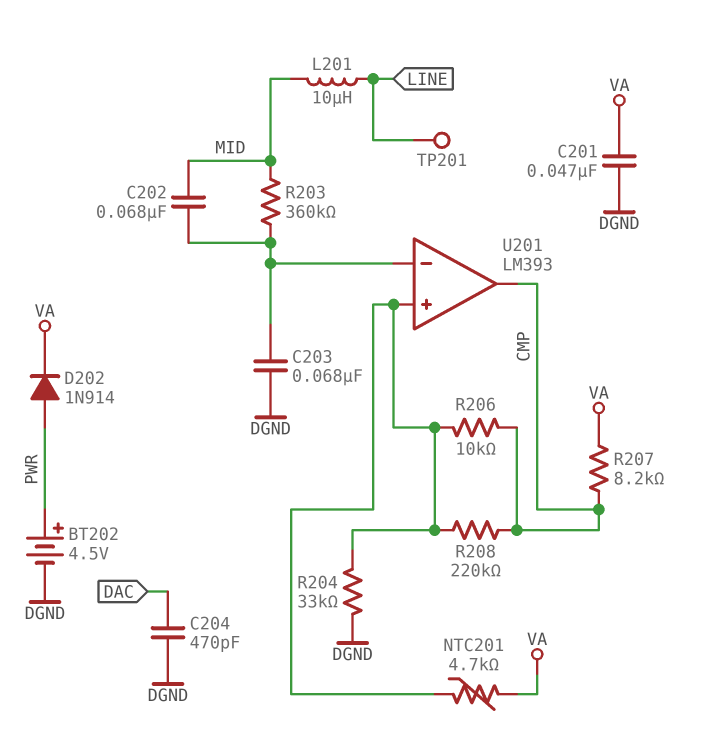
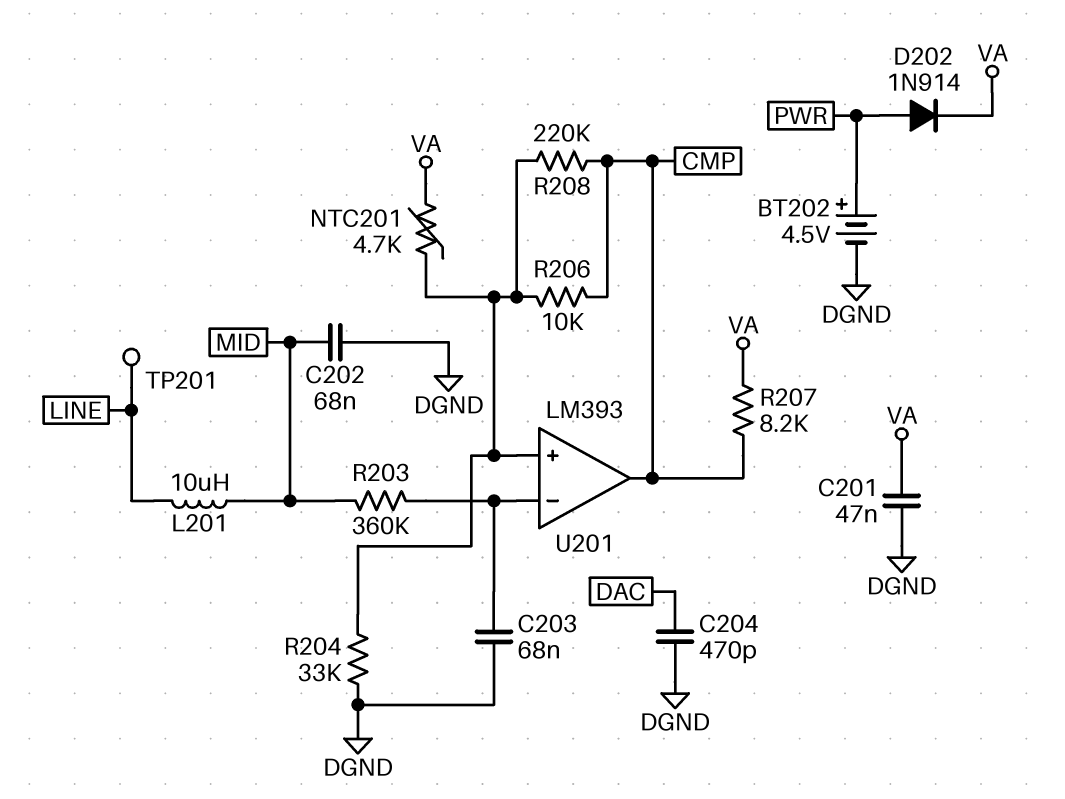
C202: 68nF (MID, U201/in-) -> 68nF (DGND, MID)

